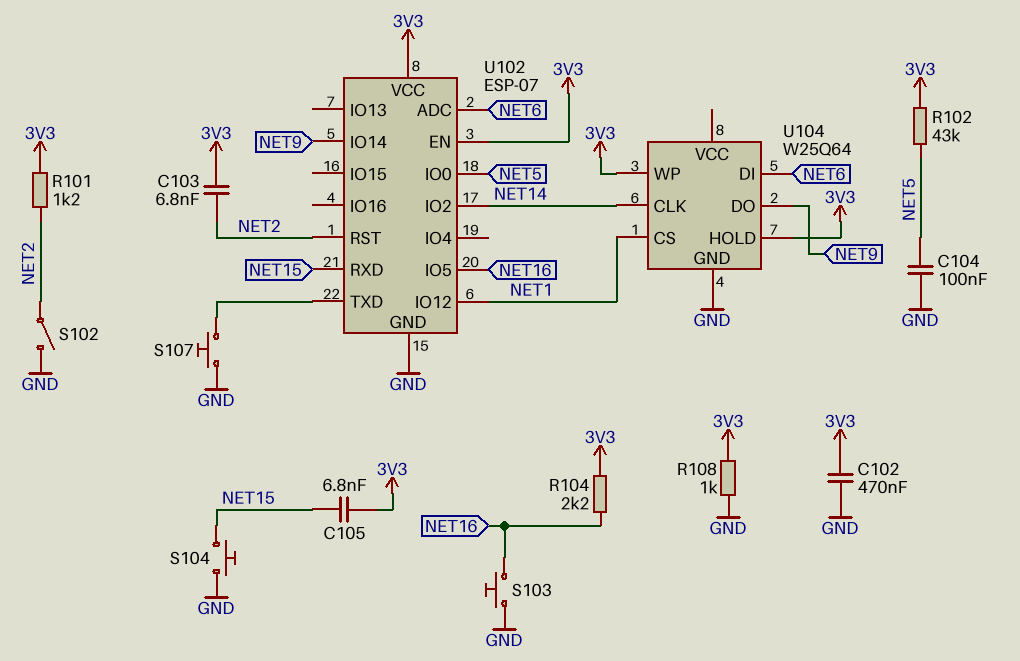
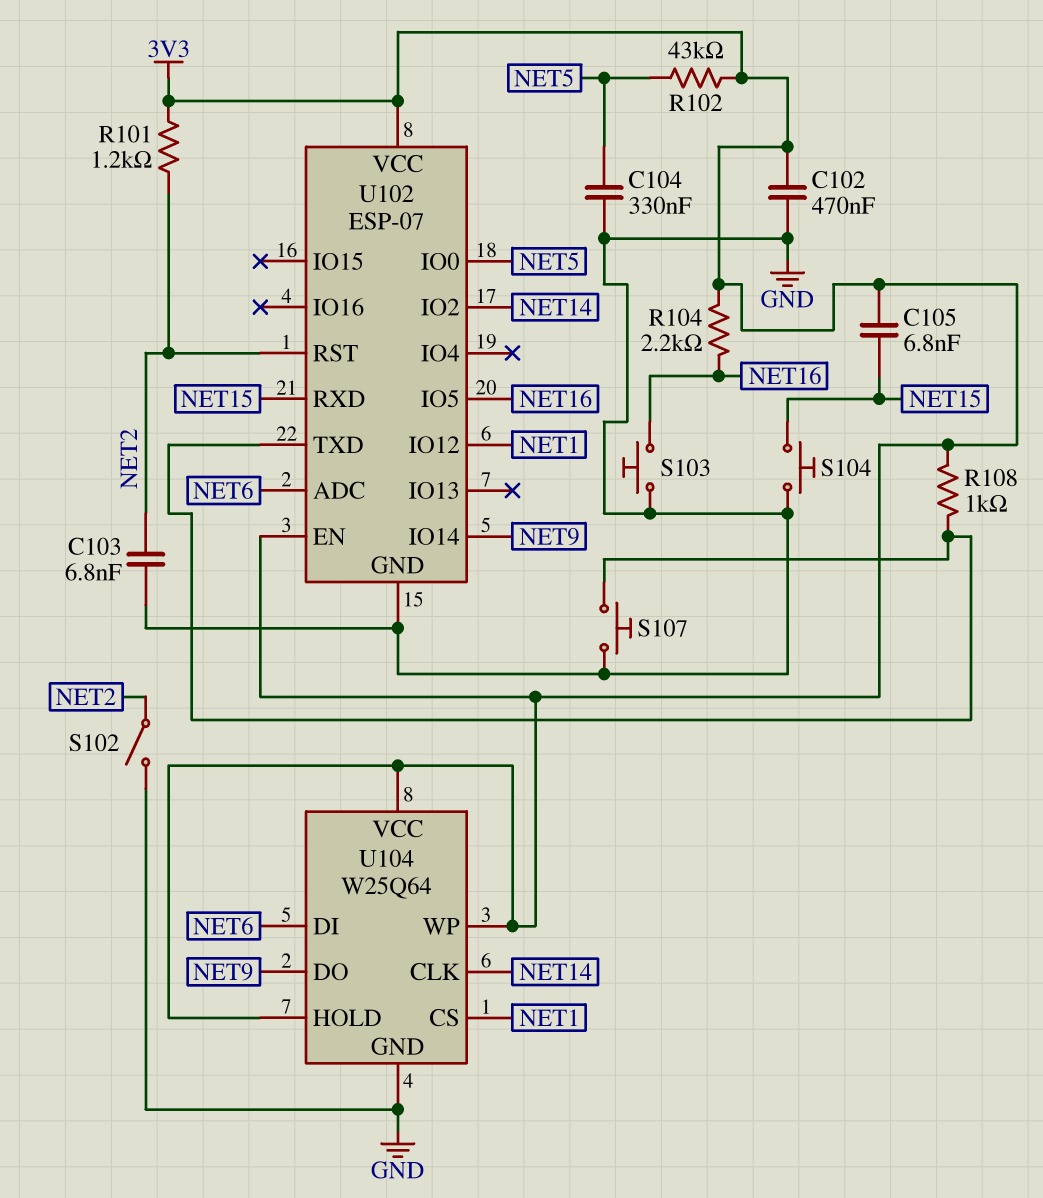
C103: 6.8nF (3V3, NET2) -> 6.8nF (GND, NET2)
C104: 100nF (GND, NET5) -> 330nF (GND, NET5)
R108: 1k (3V3, GND) -> 1k (3V3, U102/TXD)
U104 pin VCC: none -> 3V3

